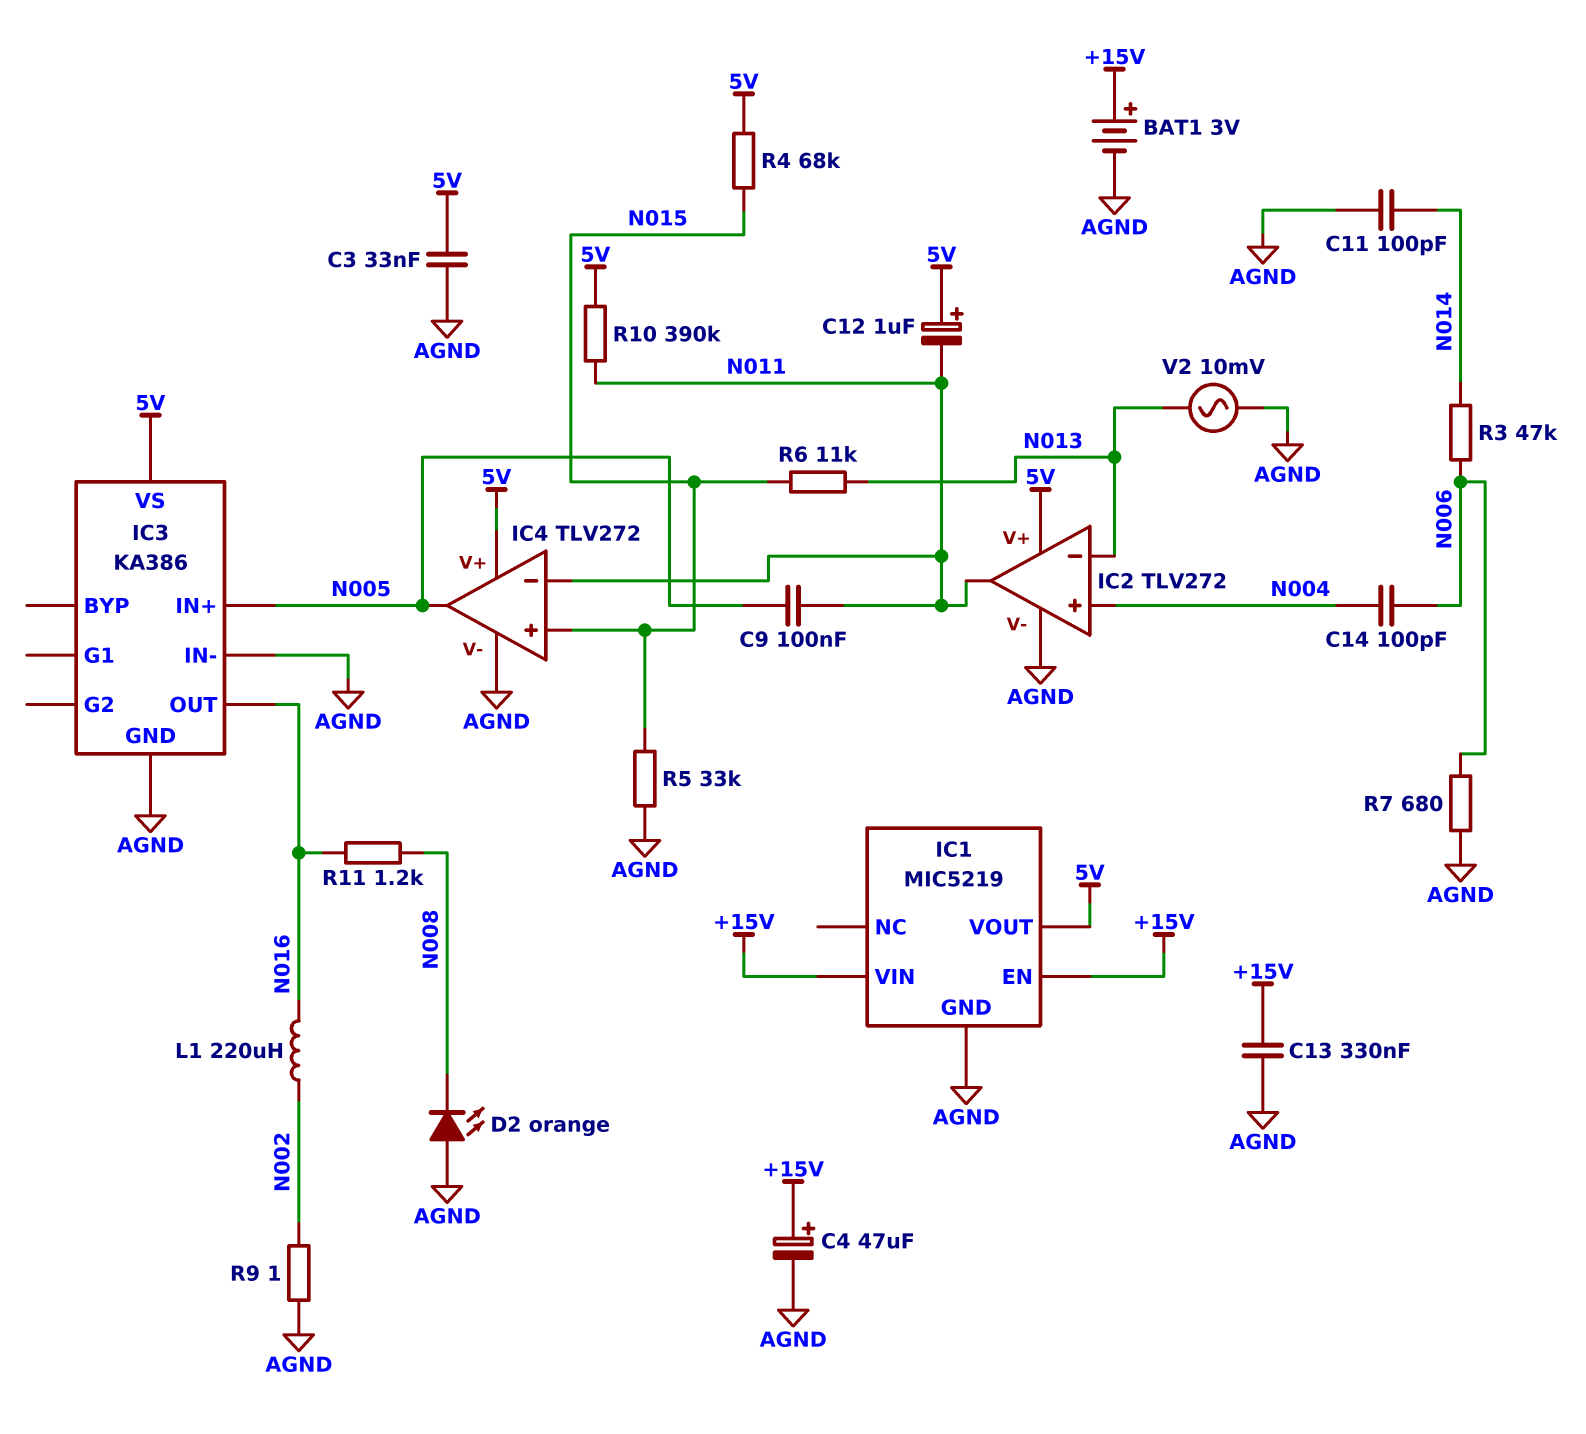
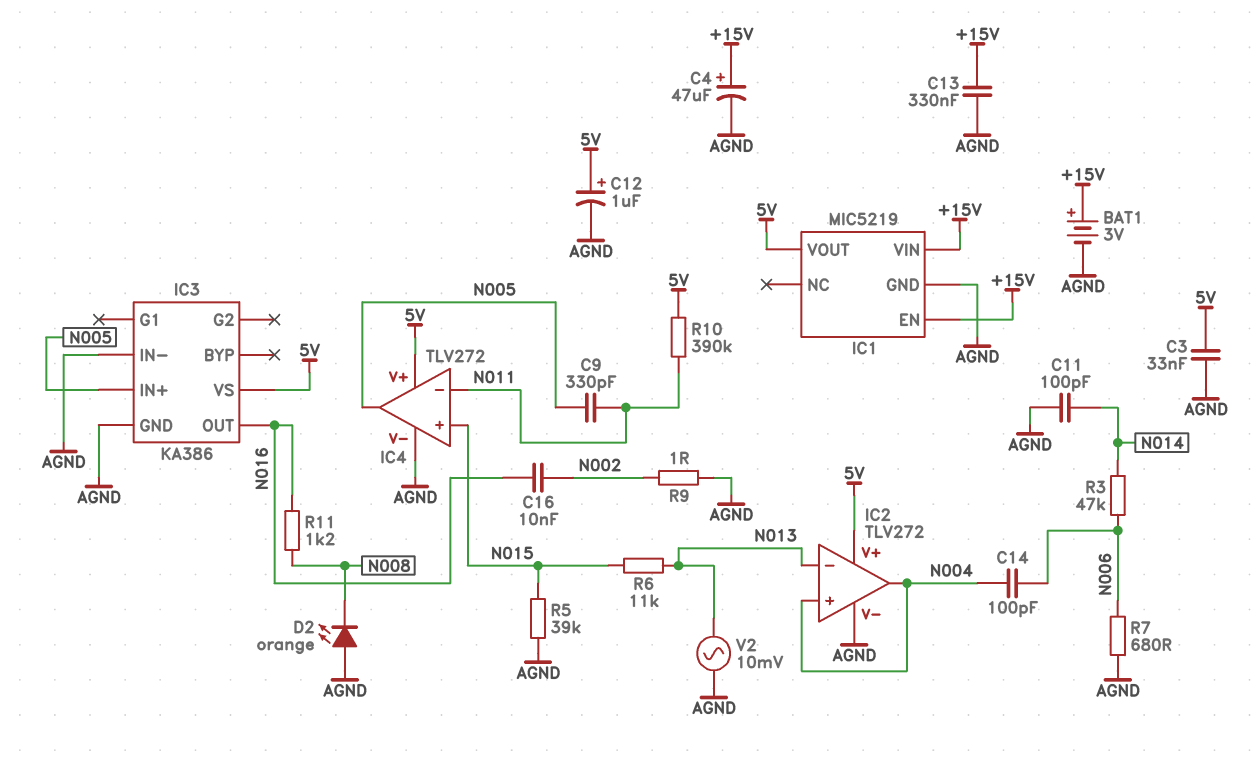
C9: 100nF (N005, N011) -> 330pF (N005, N011)
C12: 1uF (plus 5V, minus N011) -> 1uF (plus 5V, minus AGND)
C16: none -> 10nF (N002, N016)
IC2 pin out: N011 -> N004
L1: 220uH (N002, N016) -> none
R4: 68k (5V, N015) -> none
R5: 33k (AGND, N015) -> 39k (AGND, N015)

